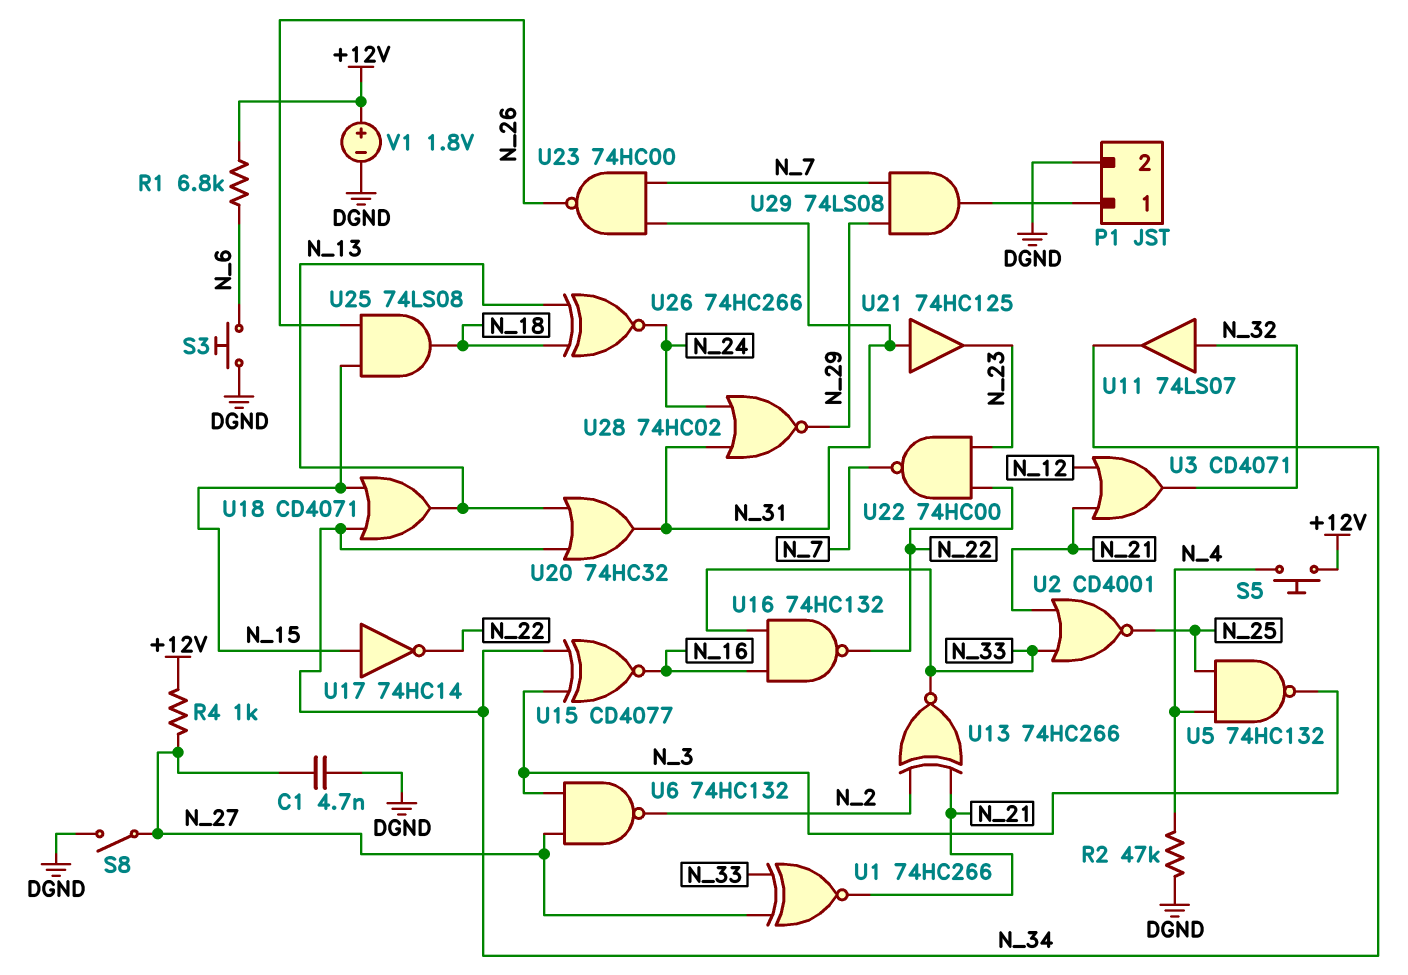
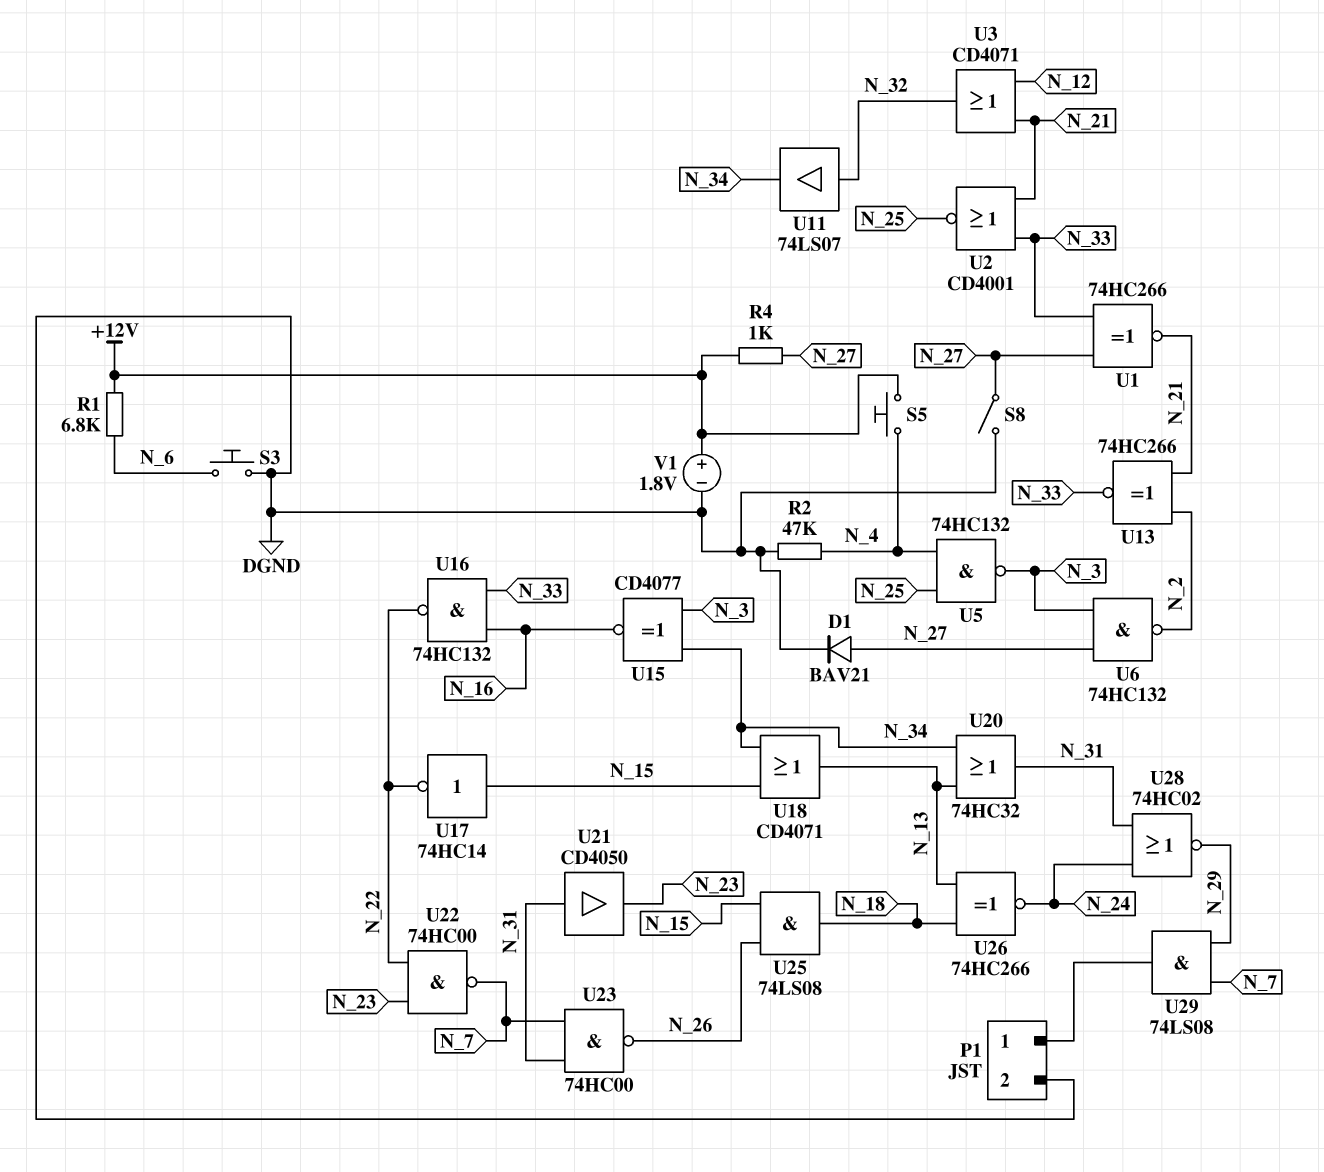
C1: 4.7nF (DGND, N_27) -> none
D1: none -> diode BAV21 (A N_27, K DGND)
U21: buffer 74HC125 (in N_31, out N_23) -> buffer CD4050 (in N_31, out N_23)

